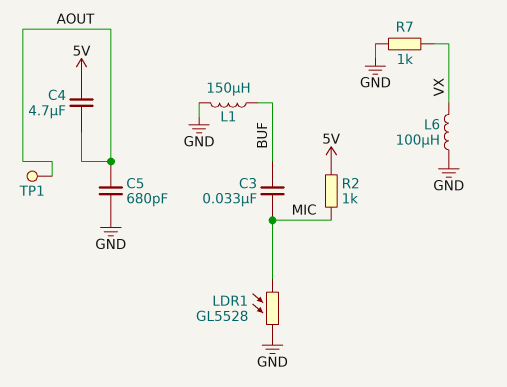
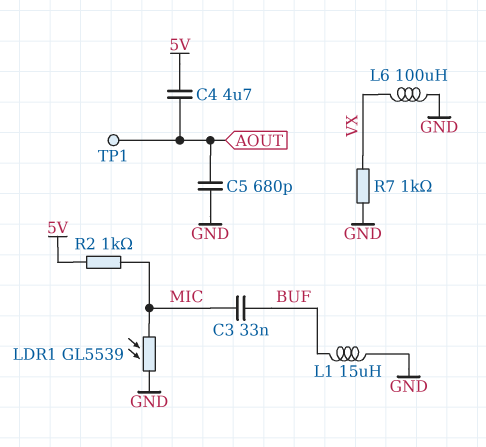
L1: 150uH (BUF, GND) -> 15uH (BUF, GND)
LDR1: GL5528 (GND, MIC) -> GL5539 (GND, MIC)

